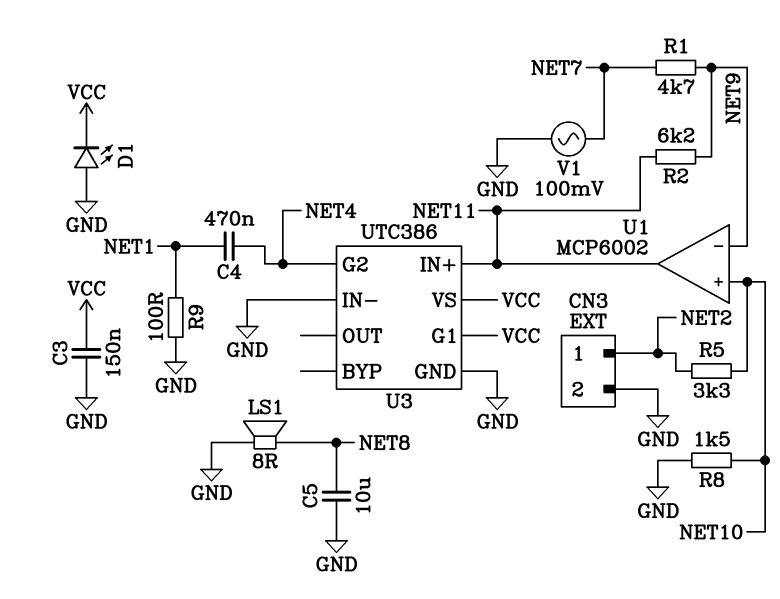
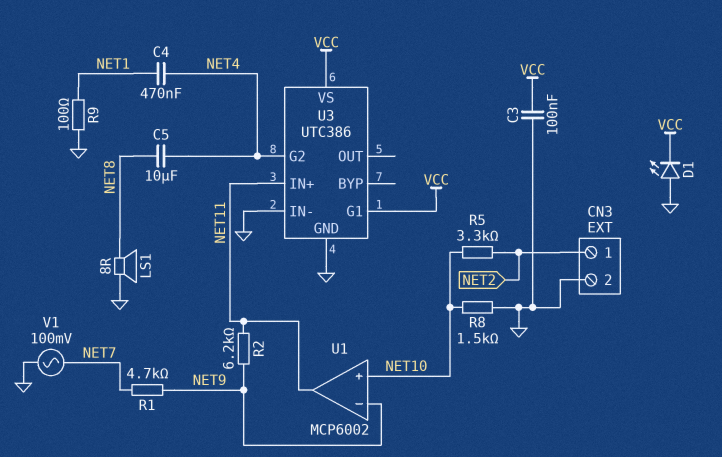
C3: 150nF (GND, VCC) -> 100nF (GND, VCC)
C5: 10uF (GND, NET8) -> 10uF (NET4, NET8)

